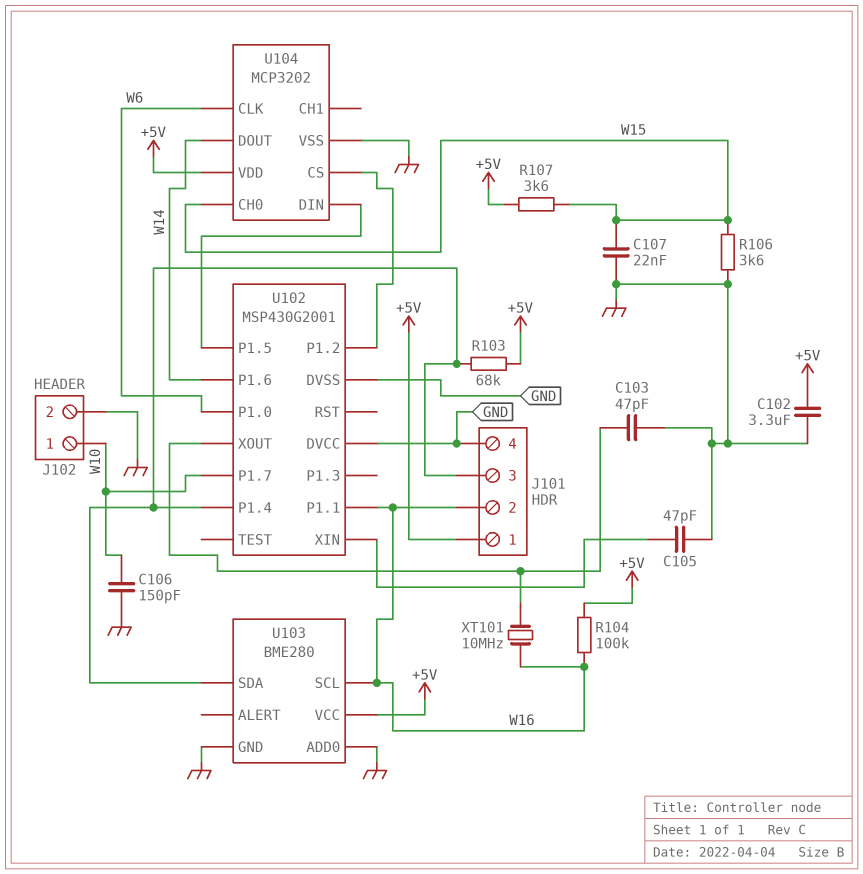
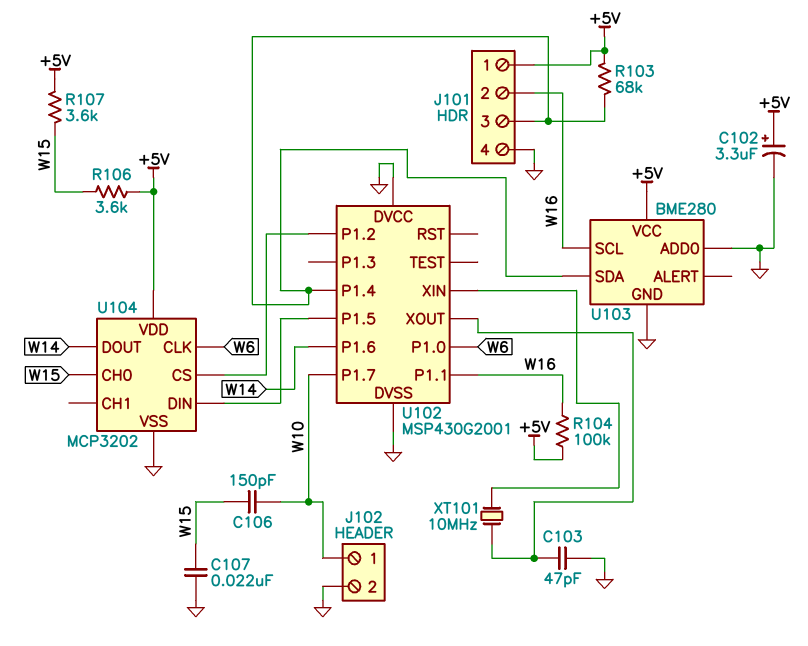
C102: 3.3uF (+5V, GND) -> 3.3uF (plus +5V, minus GND)
C105: 47pF (GND, U102/XIN) -> none
C106: 150pF (GND, W10) -> 150pF (W10, W15)
R106: 3.6k (GND, W15) -> 3.6k (+5V, W15)
XT101: 10MHz (U102/XOUT, W16) -> 10MHz (U102/XIN, U102/XOUT)

